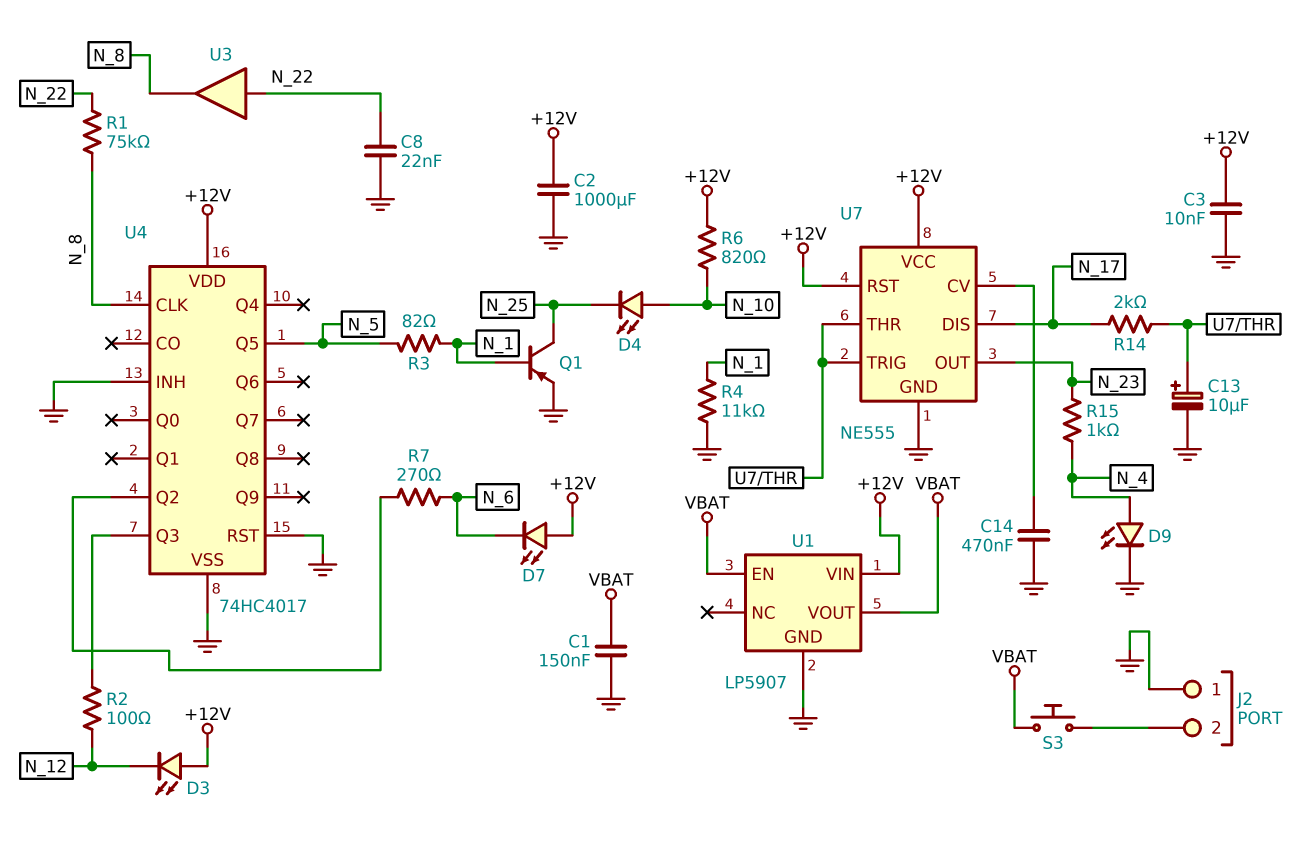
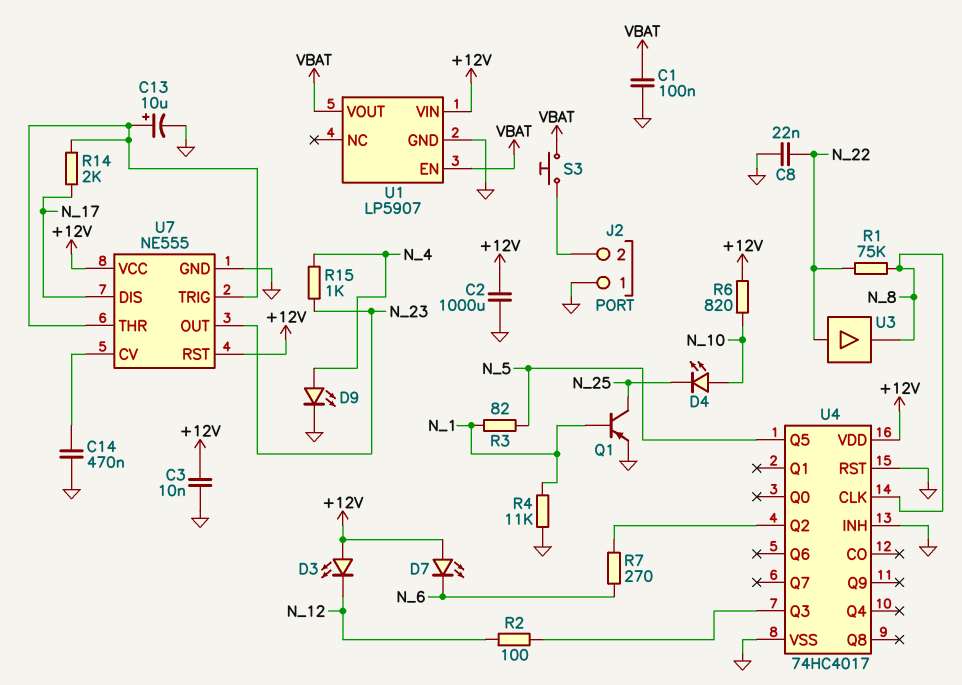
C1: 150nF (GND, VBAT) -> 100nF (GND, VBAT)

